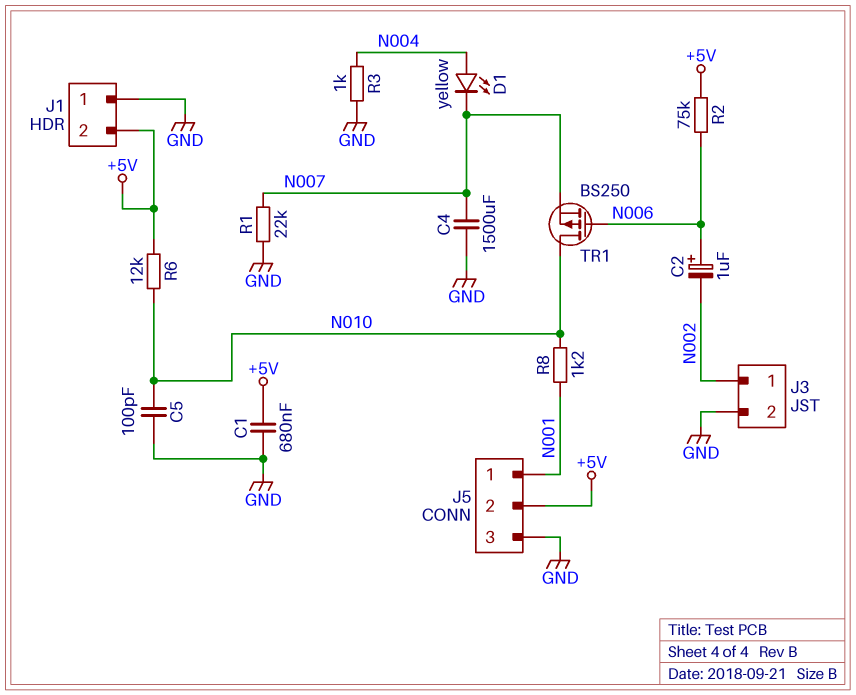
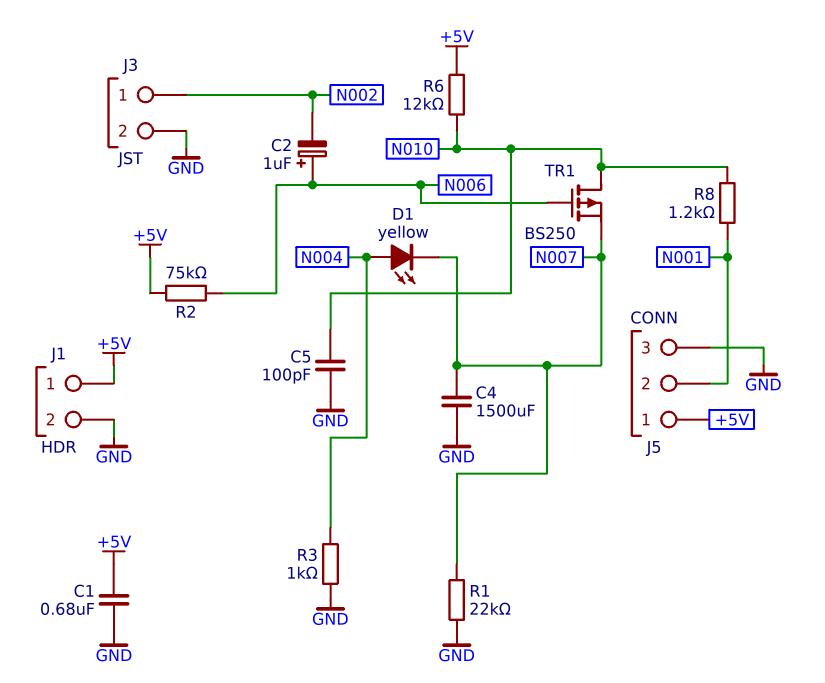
J1 pin 1: GND -> +5V
J1 pin 2: +5V -> GND
J5 pin 1: N001 -> +5V
J5 pin 2: +5V -> N001

